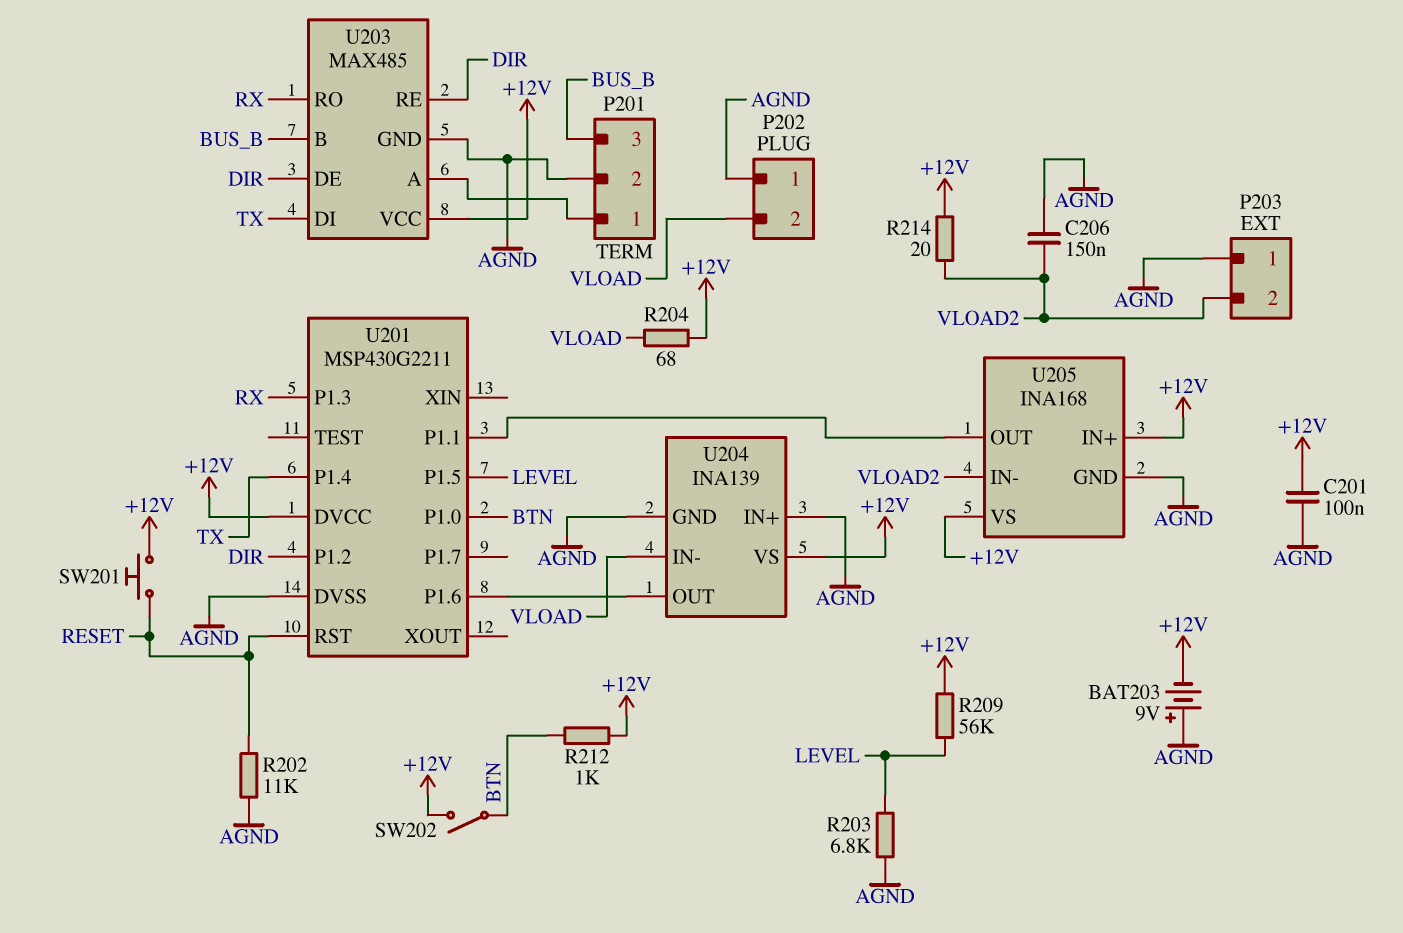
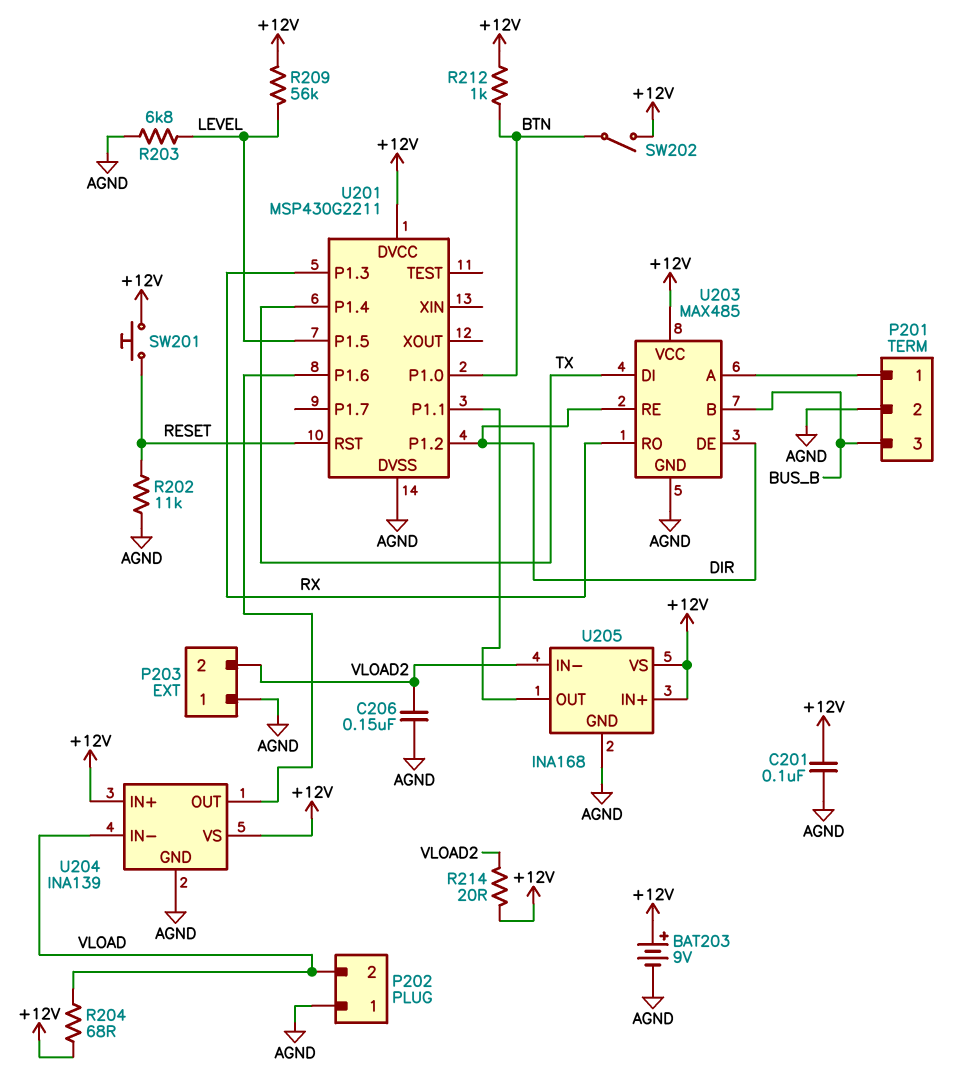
BAT203: 9V (plus AGND, minus +12V) -> 9V (plus +12V, minus AGND)
U204 pin IN+: AGND -> +12V

